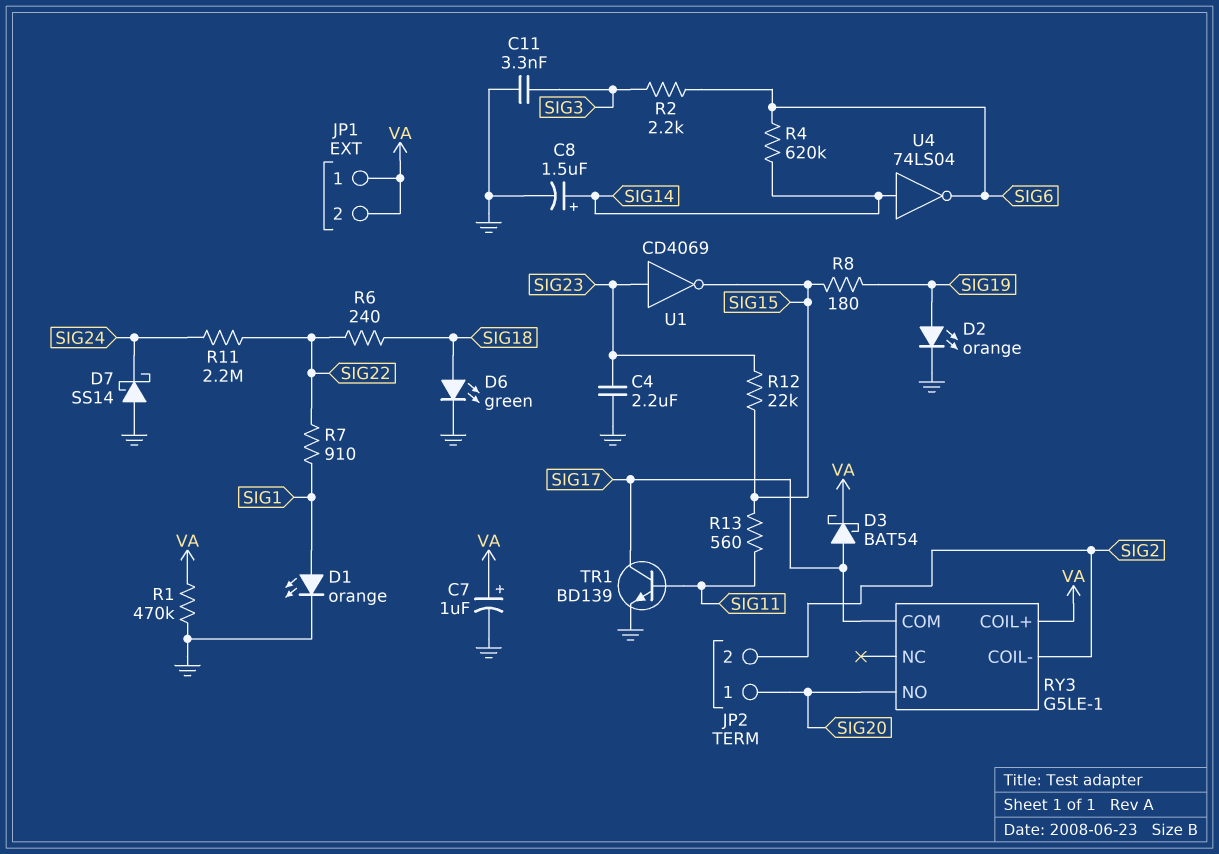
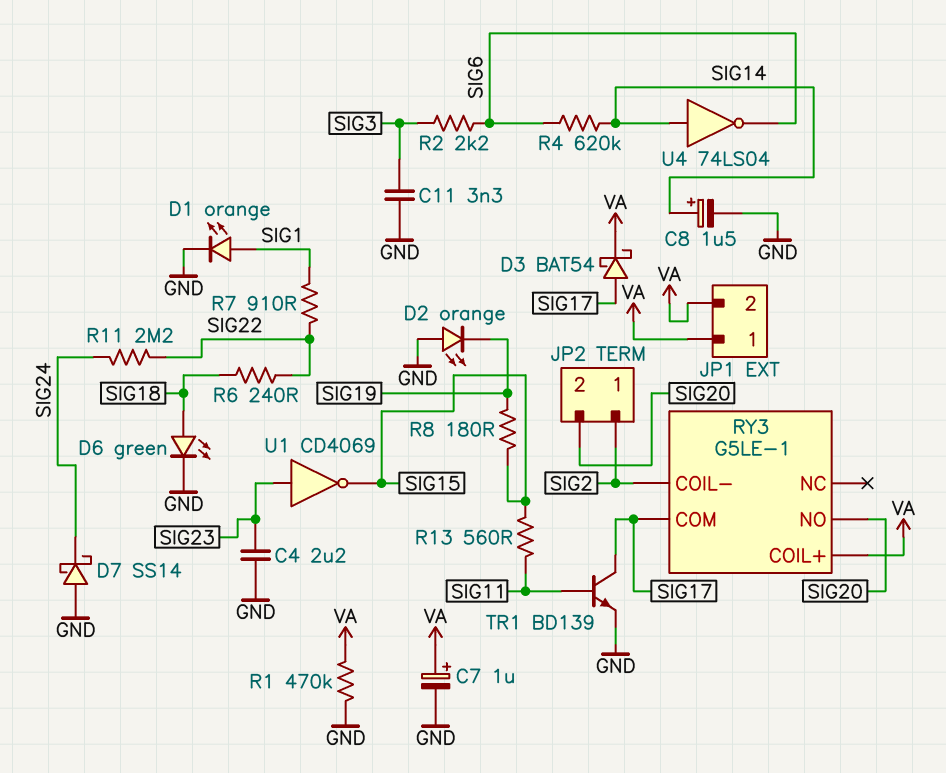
D2: LED orange (A SIG19, K GND) -> LED orange (A GND, K SIG19)
JP2 pin 1: SIG20 -> SIG2
JP2 pin 2: SIG2 -> SIG20
R12: 22k (SIG15, SIG23) -> none

